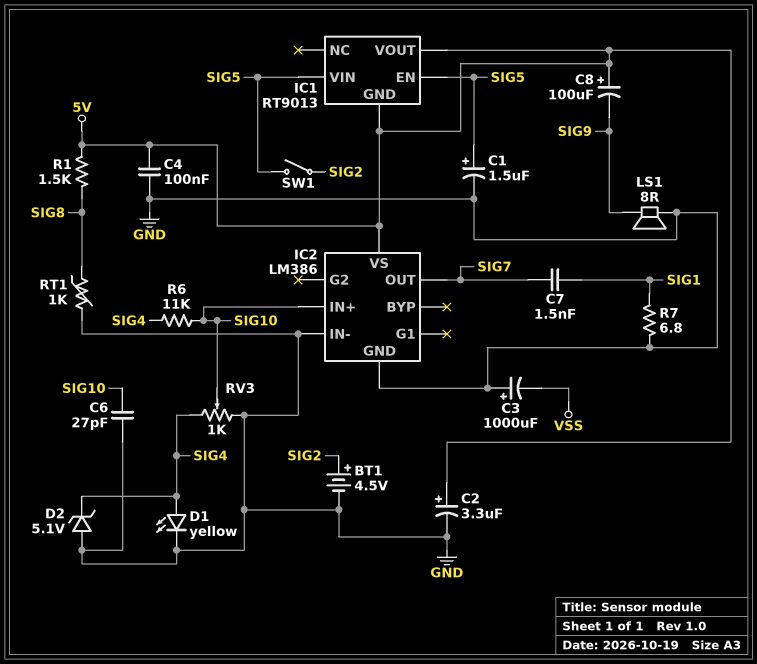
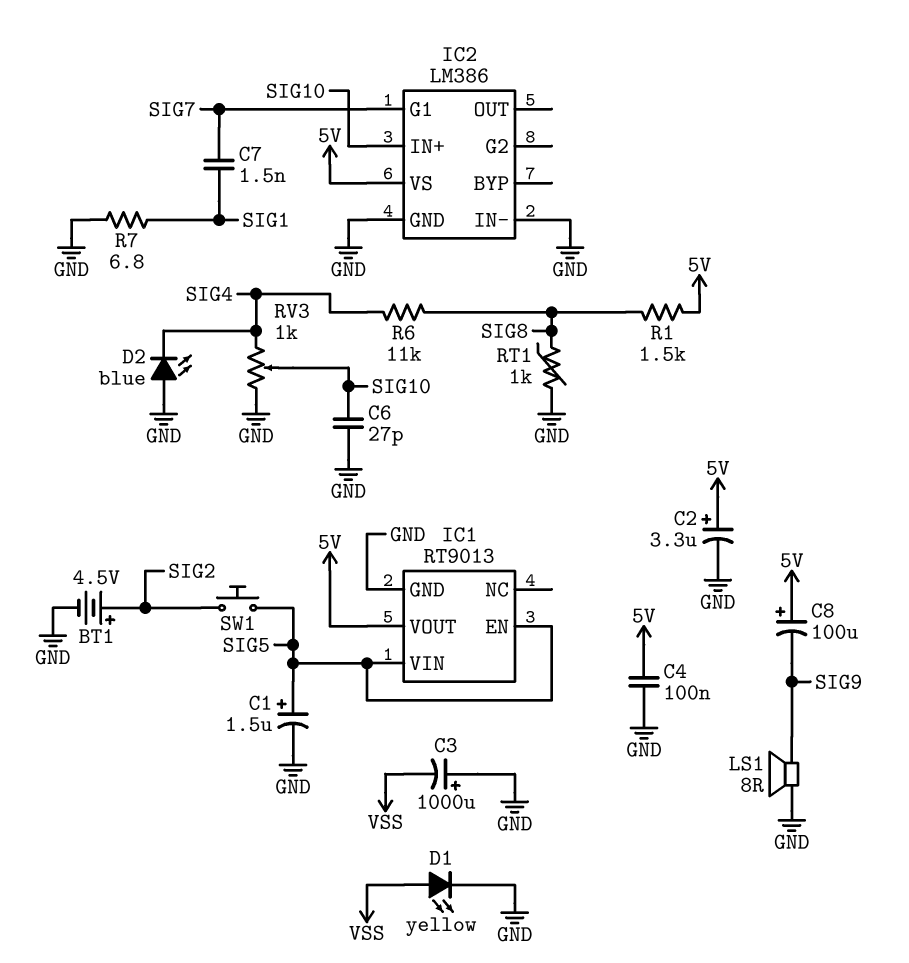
D1: LED yellow (A SIG4, K GND) -> LED yellow (A VSS, K GND)
D2: zener 5.1V (A GND, K SIG4) -> LED blue (A GND, K SIG4)
IC1 pin GND: 5V -> GND
IC2 pin G1: none -> SIG7
IC2 pin OUT: SIG7 -> none
R6: 11k (SIG4, SIG10) -> 11k (SIG4, SIG8)
SW1: switch (SIG2, SIG5) -> button (SIG2, SIG5)

